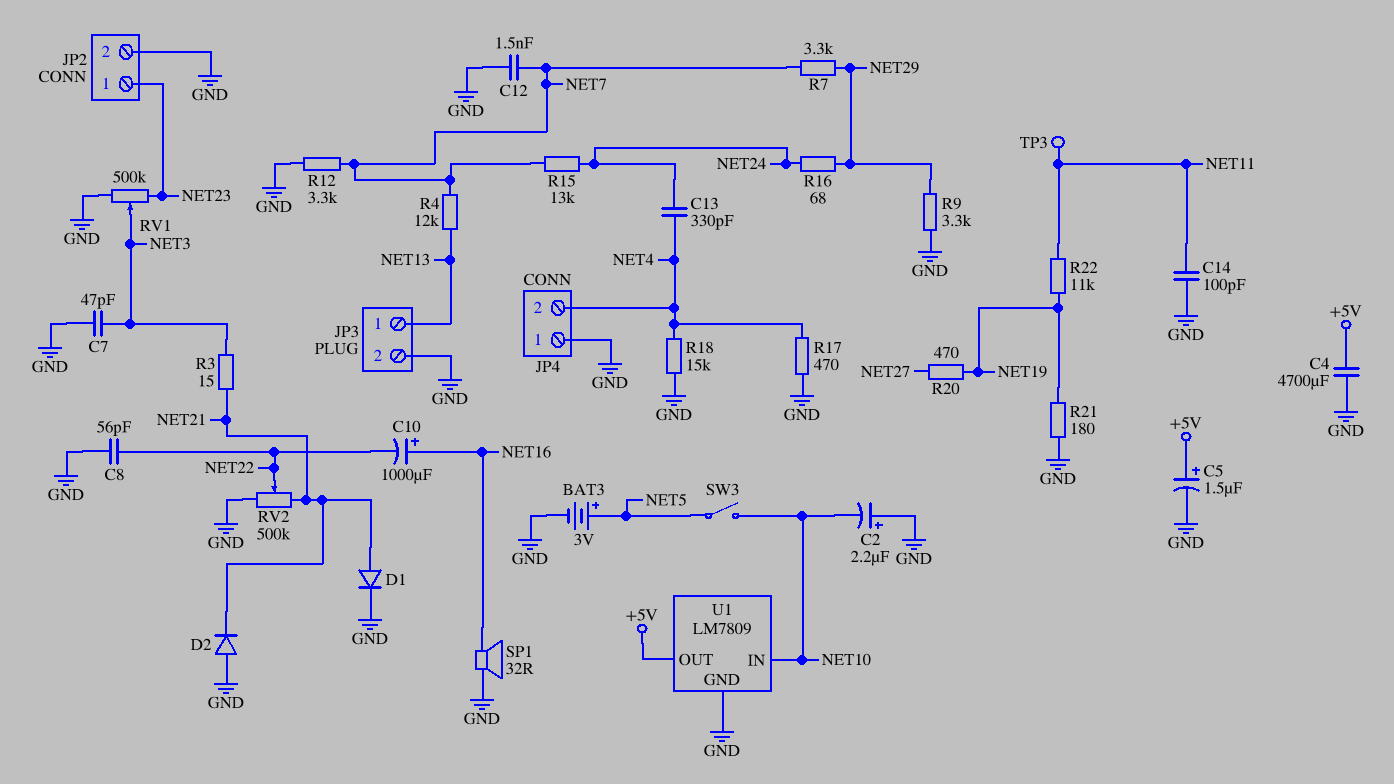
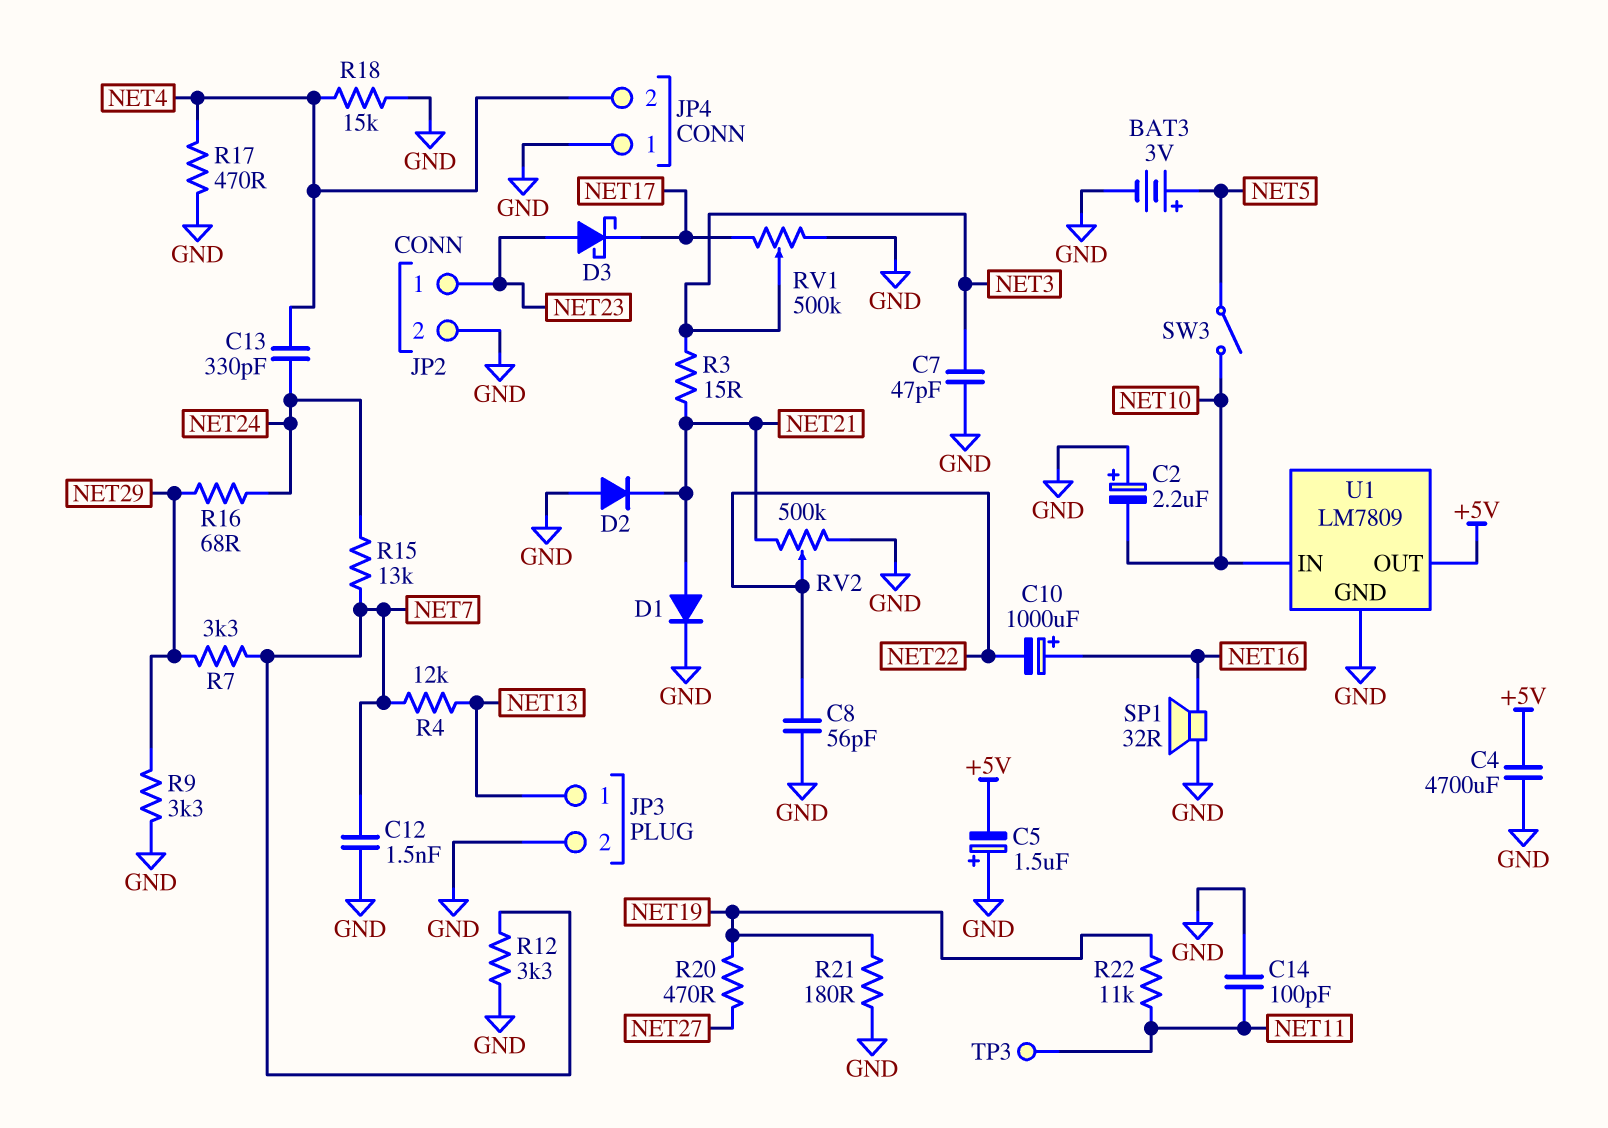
C5: 1.5uF (plus +5V, minus GND) -> 1.5uF (plus GND, minus +5V)
D3: none -> schottky (A NET23, K NET17)
RV1: 500k (GND, NET23, wiper NET3) -> 500k (GND, NET17, wiper NET3)

